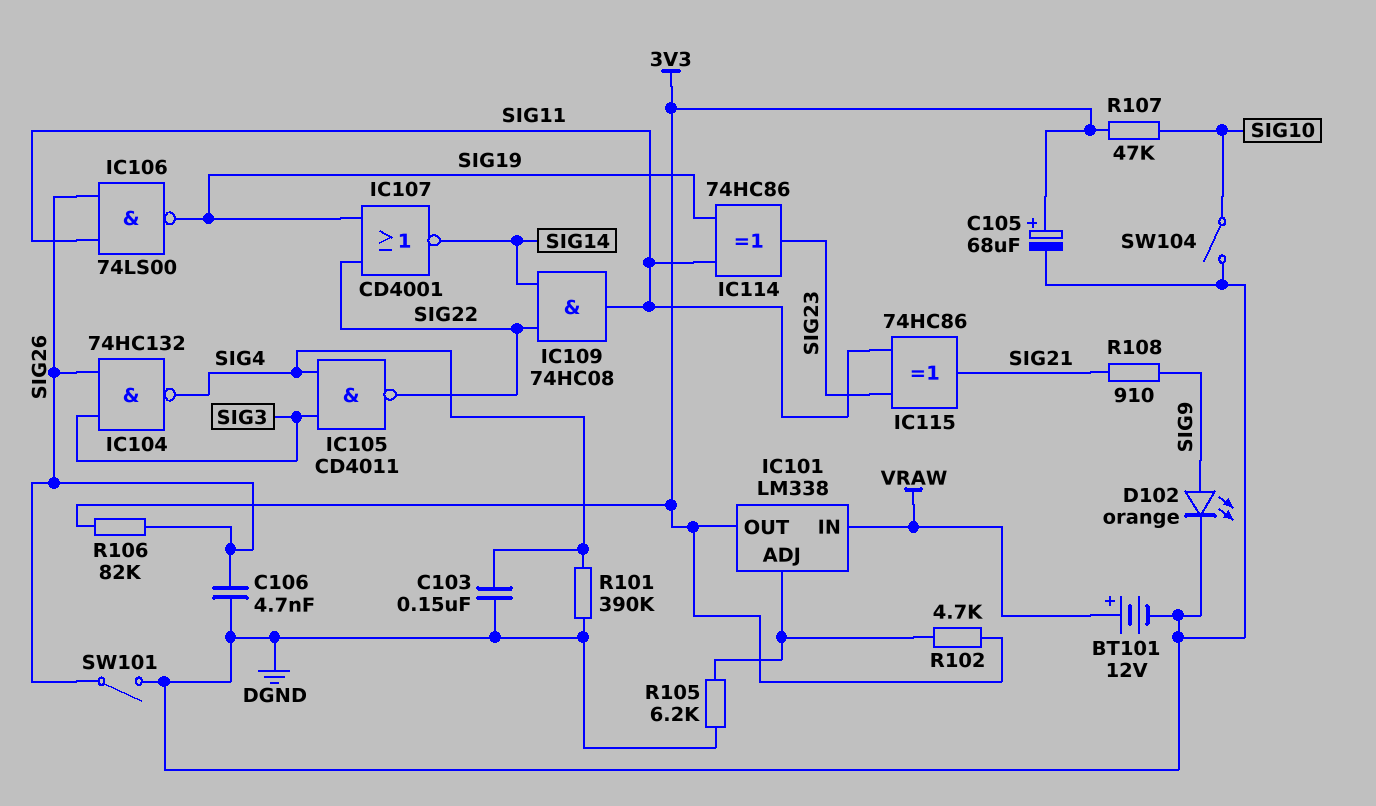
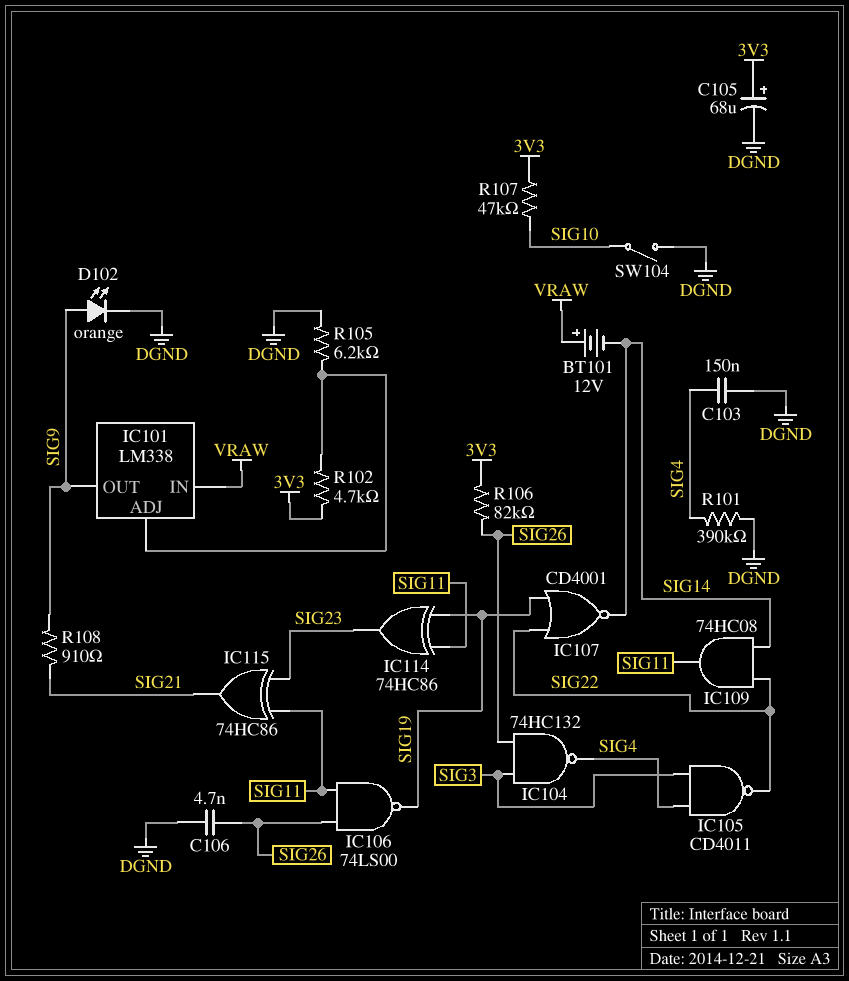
BT101: 12V (plus VRAW, minus DGND) -> 12V (plus VRAW, minus SIG14)
IC101 pin OUT: 3V3 -> SIG9
SW101: switch (DGND, SIG26) -> none

